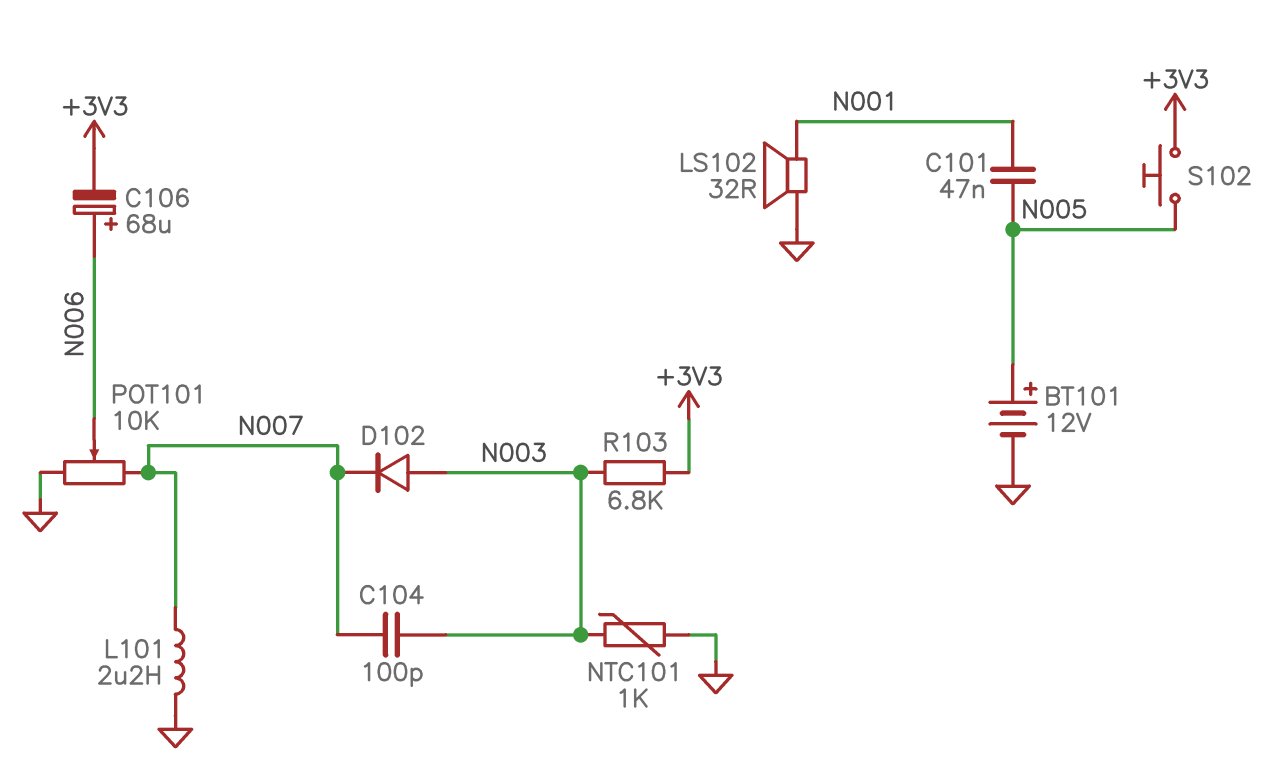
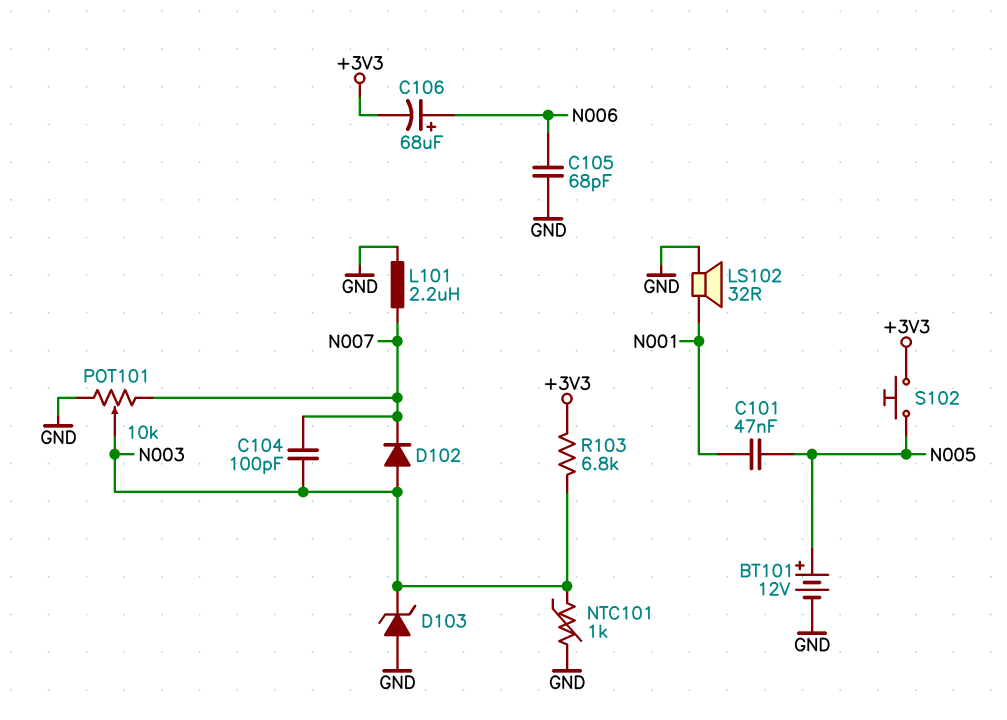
C105: none -> 68pF (GND, N006)
D103: none -> zener (A GND, K N003)
POT101: 10k (GND, N007, wiper N006) -> 10k (GND, N007, wiper N003)

